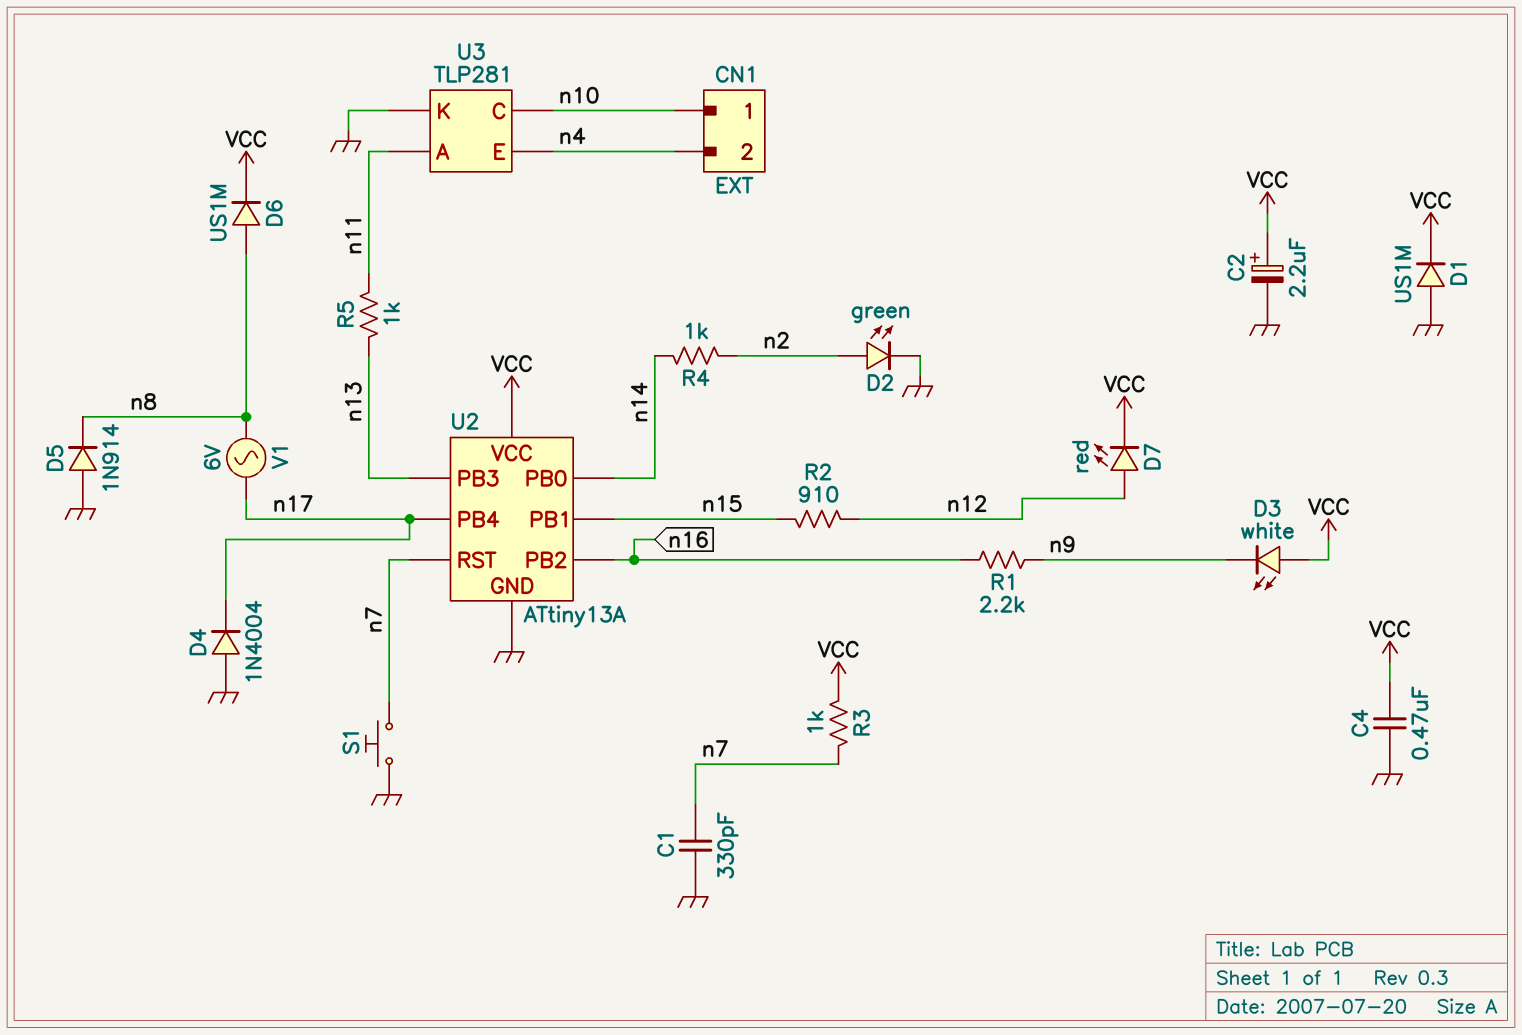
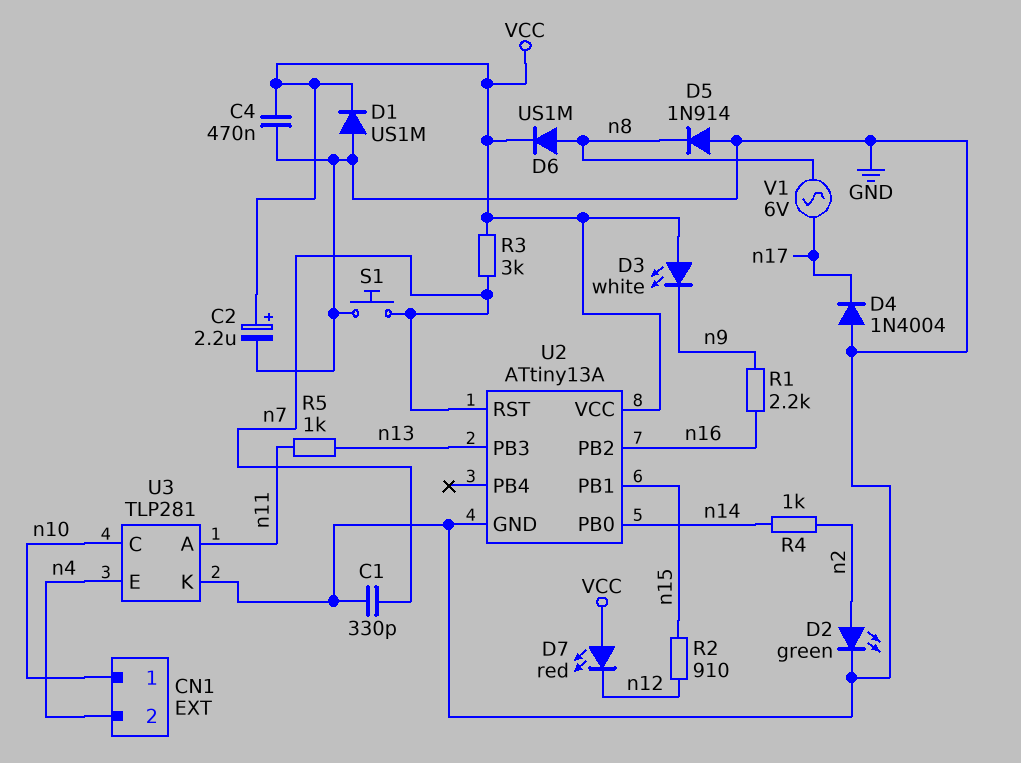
D7: LED red (A n12, K VCC) -> LED red (A VCC, K n12)
R3: 1k (VCC, n7) -> 3k (VCC, n7)
U2 pin PB4: n17 -> none

